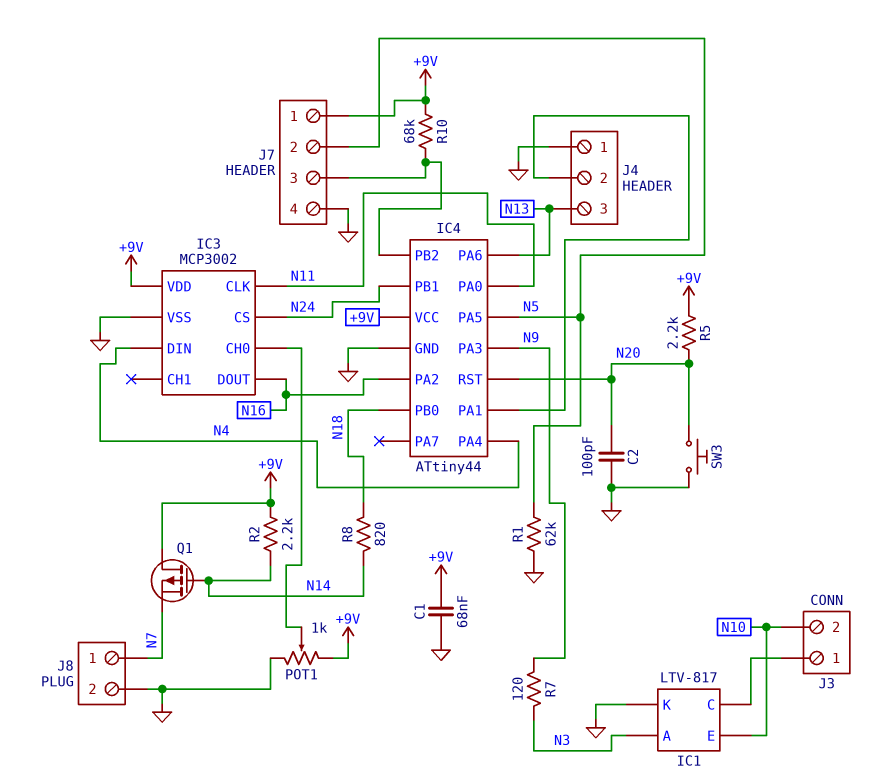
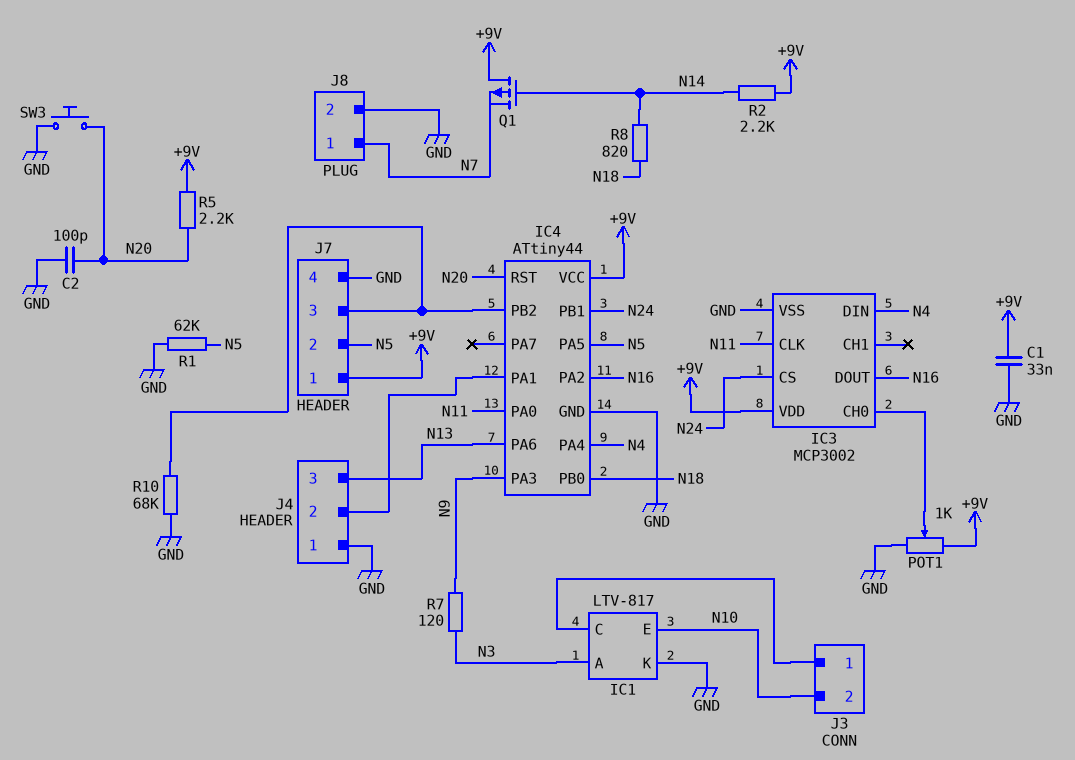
C1: 68nF (+9V, GND) -> 33nF (+9V, GND)
R10: 68k (+9V, IC4/PB2) -> 68k (GND, IC4/PB2)

